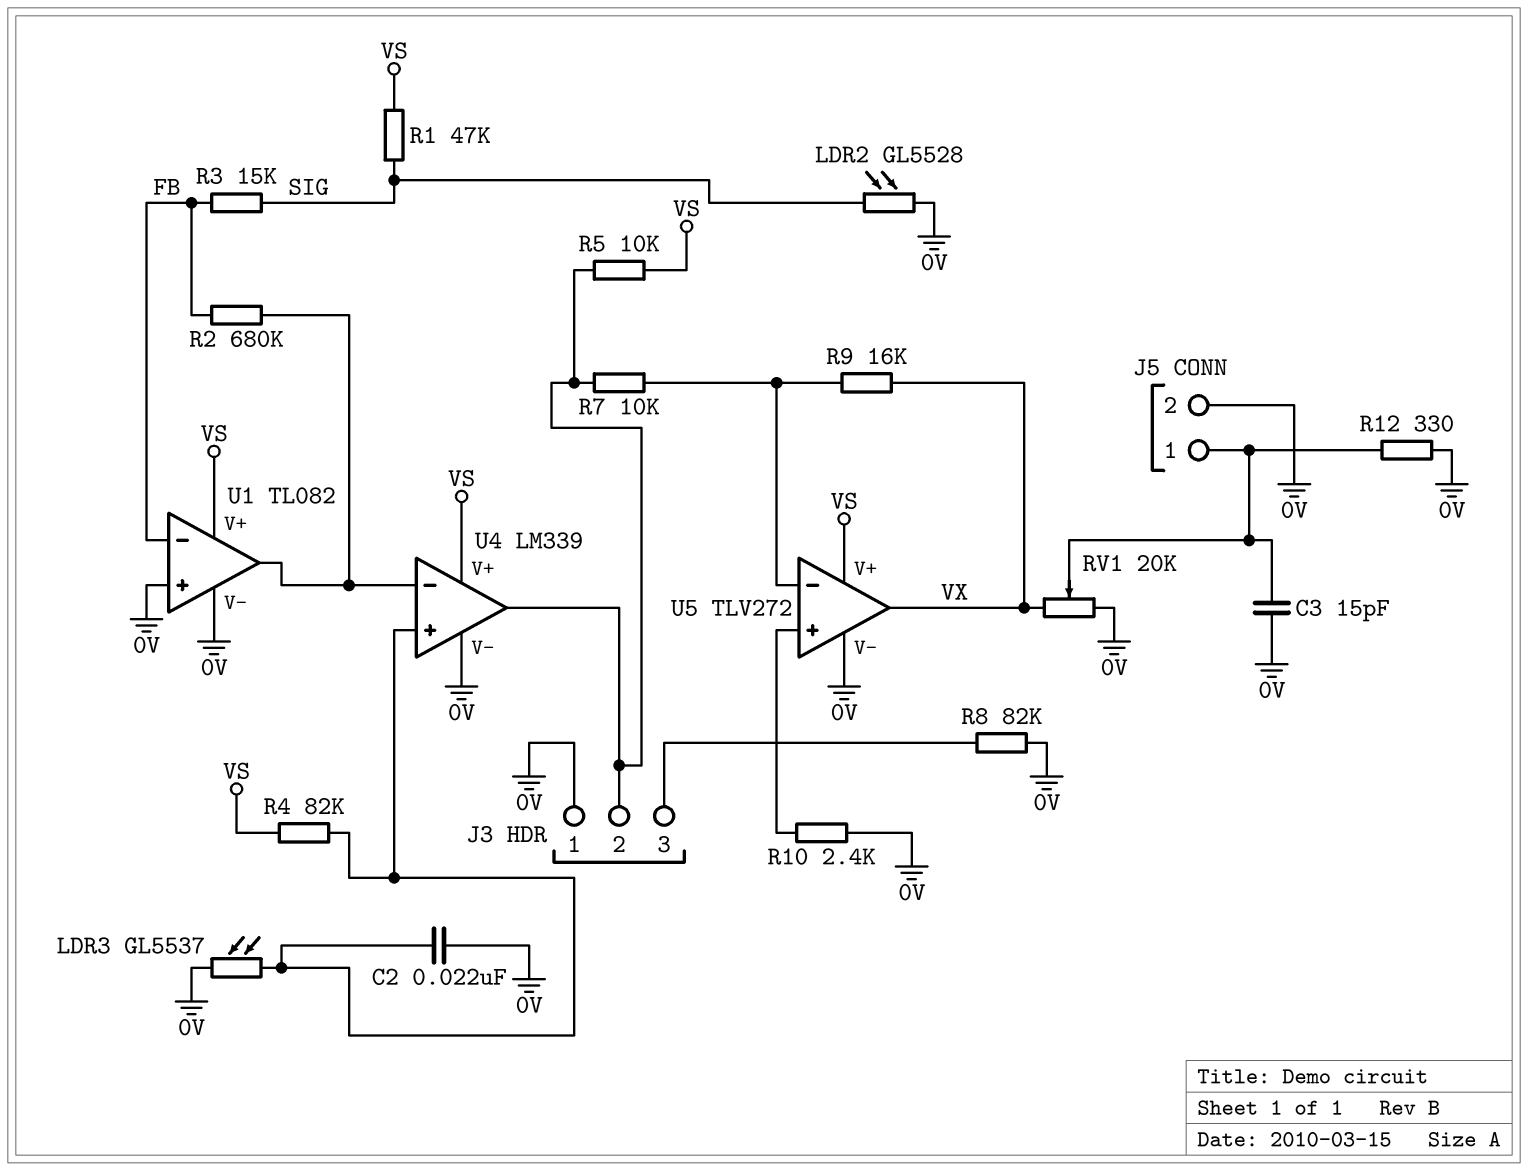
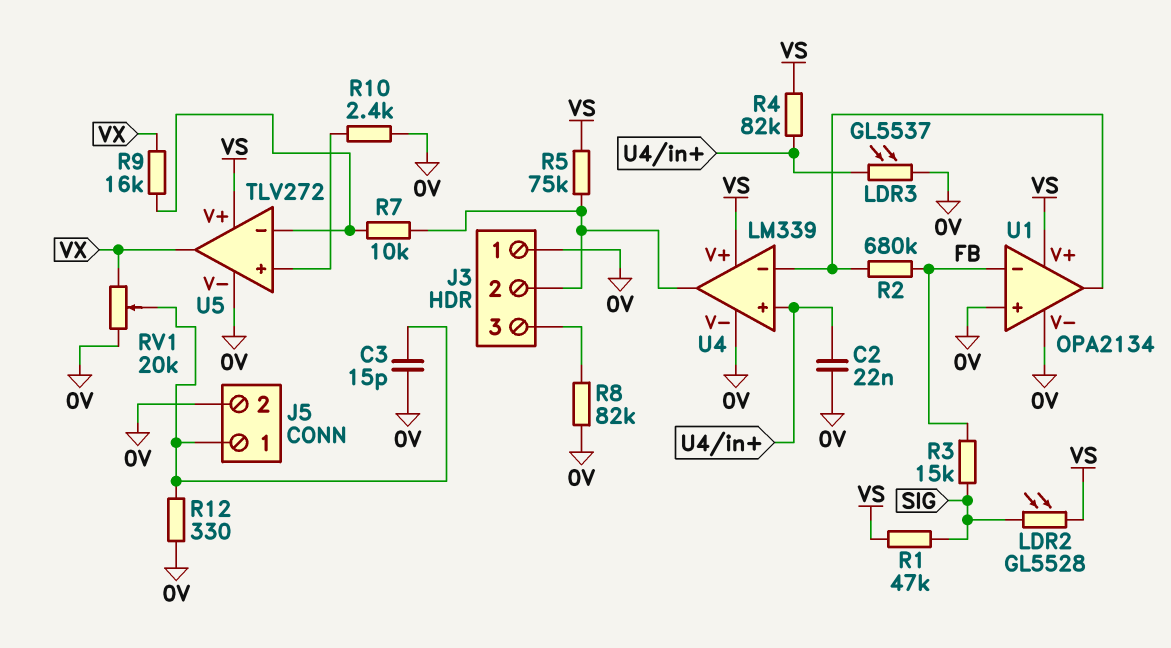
LDR2: GL5528 (0V, SIG) -> GL5528 (SIG, VS)
R5: 10k (J3/2, VS) -> 75k (J3/2, VS)
U1: TL082 -> OPA2134

